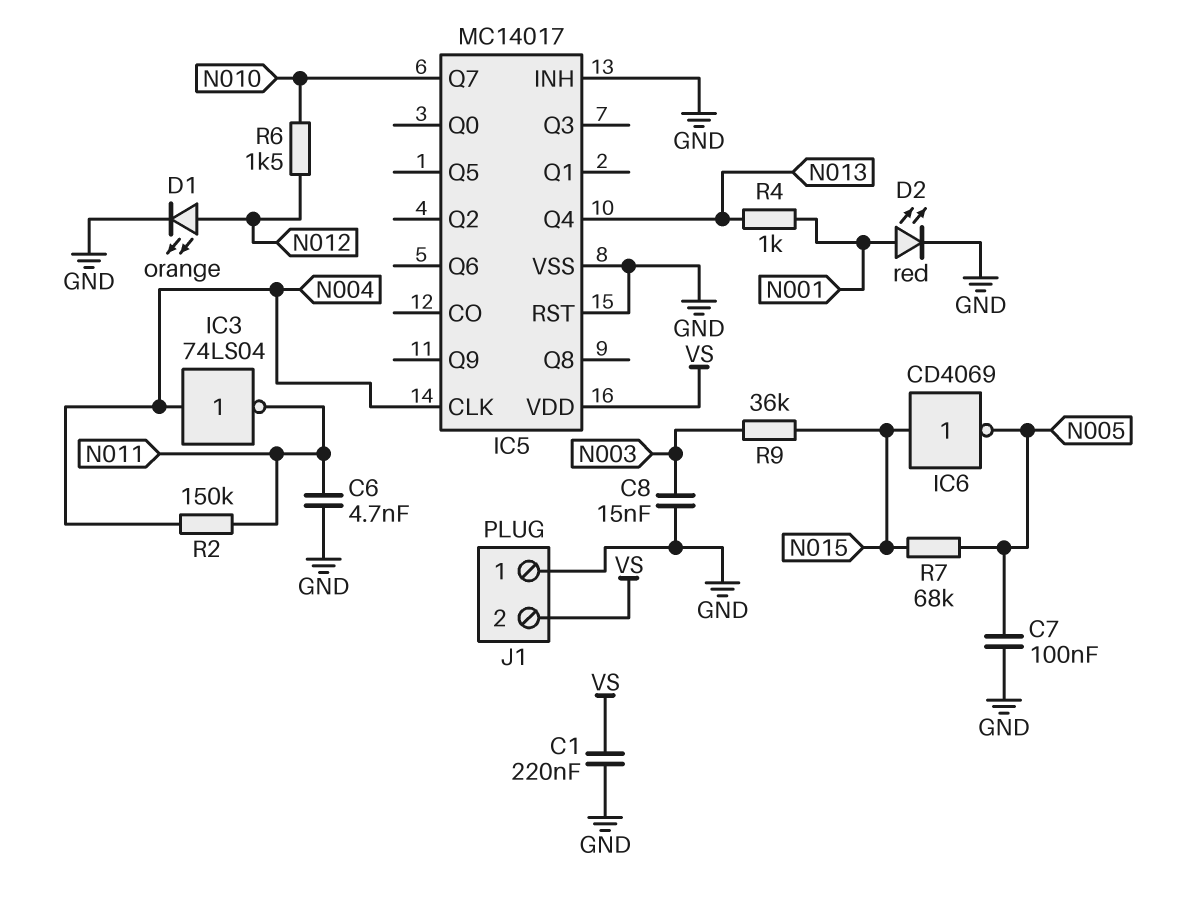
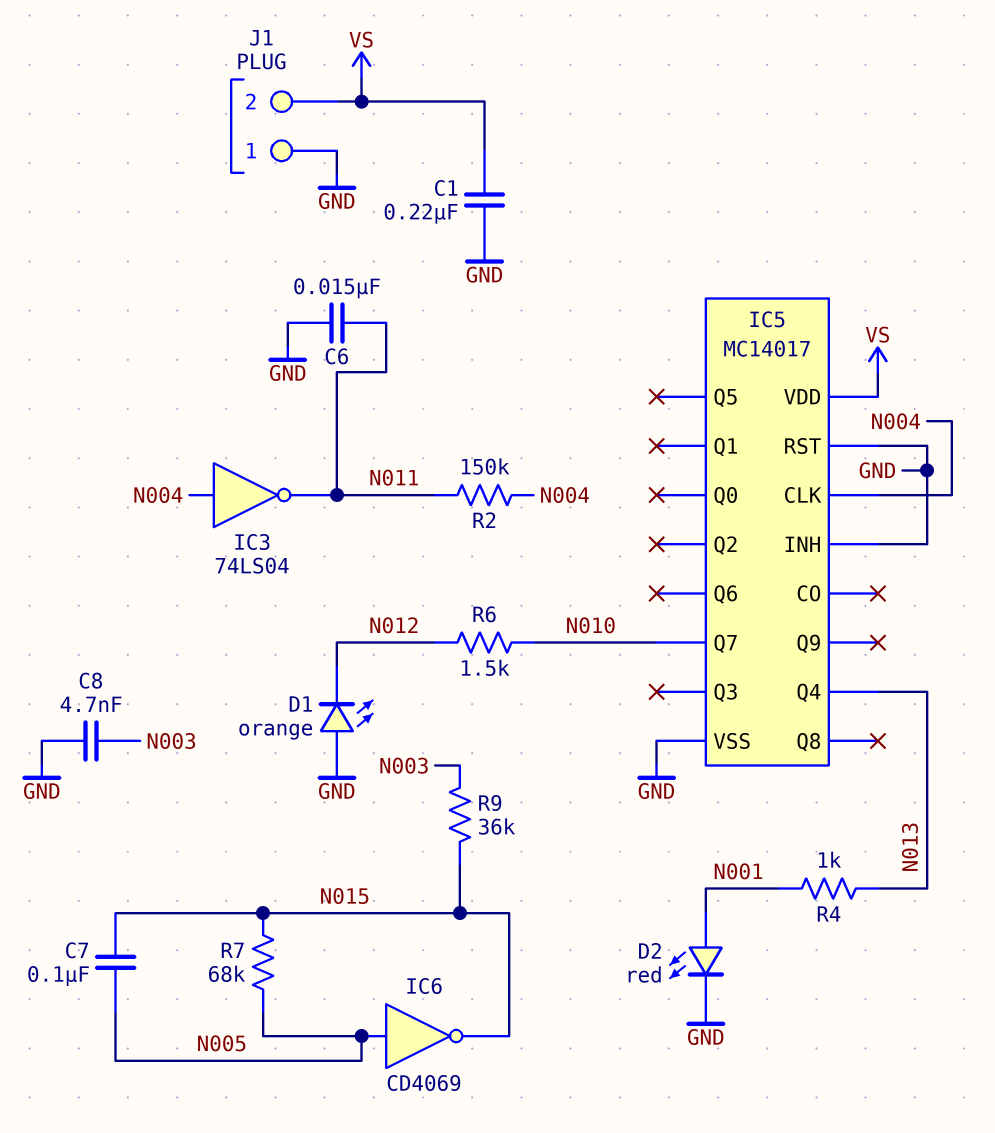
C6: 4.7nF (GND, N011) -> 15nF (GND, N011)
C7: 100nF (GND, N005) -> 100nF (N005, N015)
C8: 15nF (GND, N003) -> 4.7nF (GND, N003)
D1: LED orange (A N012, K GND) -> LED orange (A GND, K N012)
IC6: NOT CD4069 (in N015, out N005) -> NOT CD4069 (in N005, out N015)

